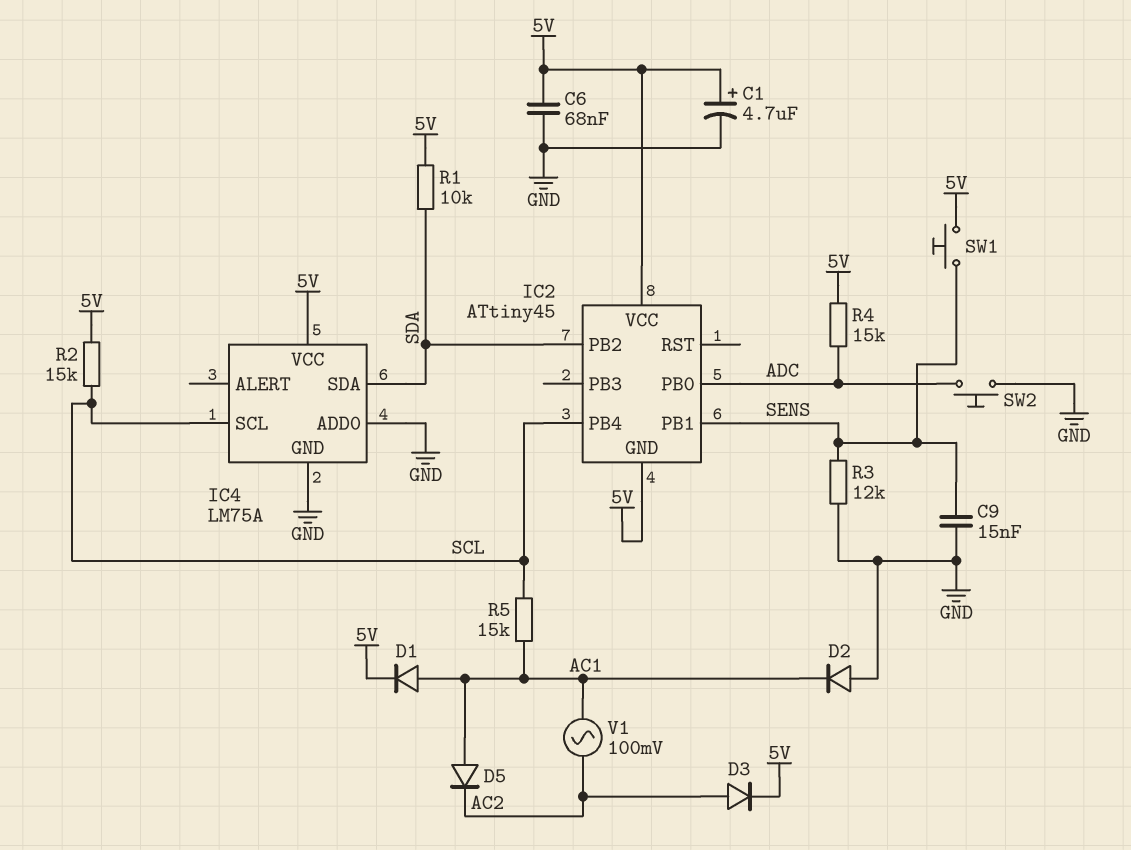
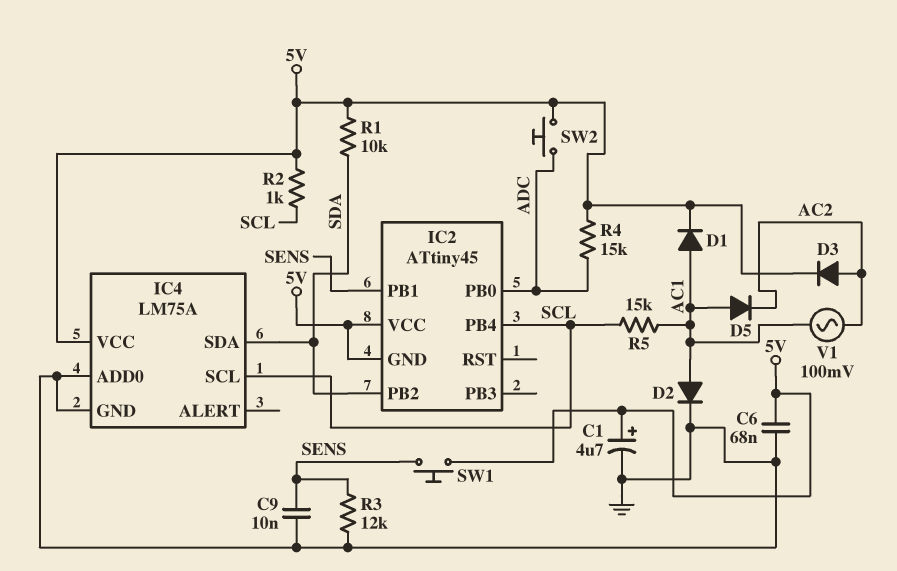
C9: 15nF (GND, SENS) -> 10nF (GND, SENS)
D2: diode (A GND, K AC1) -> diode (A AC1, K GND)
R2: 15k (5V, SCL) -> 1k (5V, SCL)
SW2: button (ADC, GND) -> button (5V, ADC)

